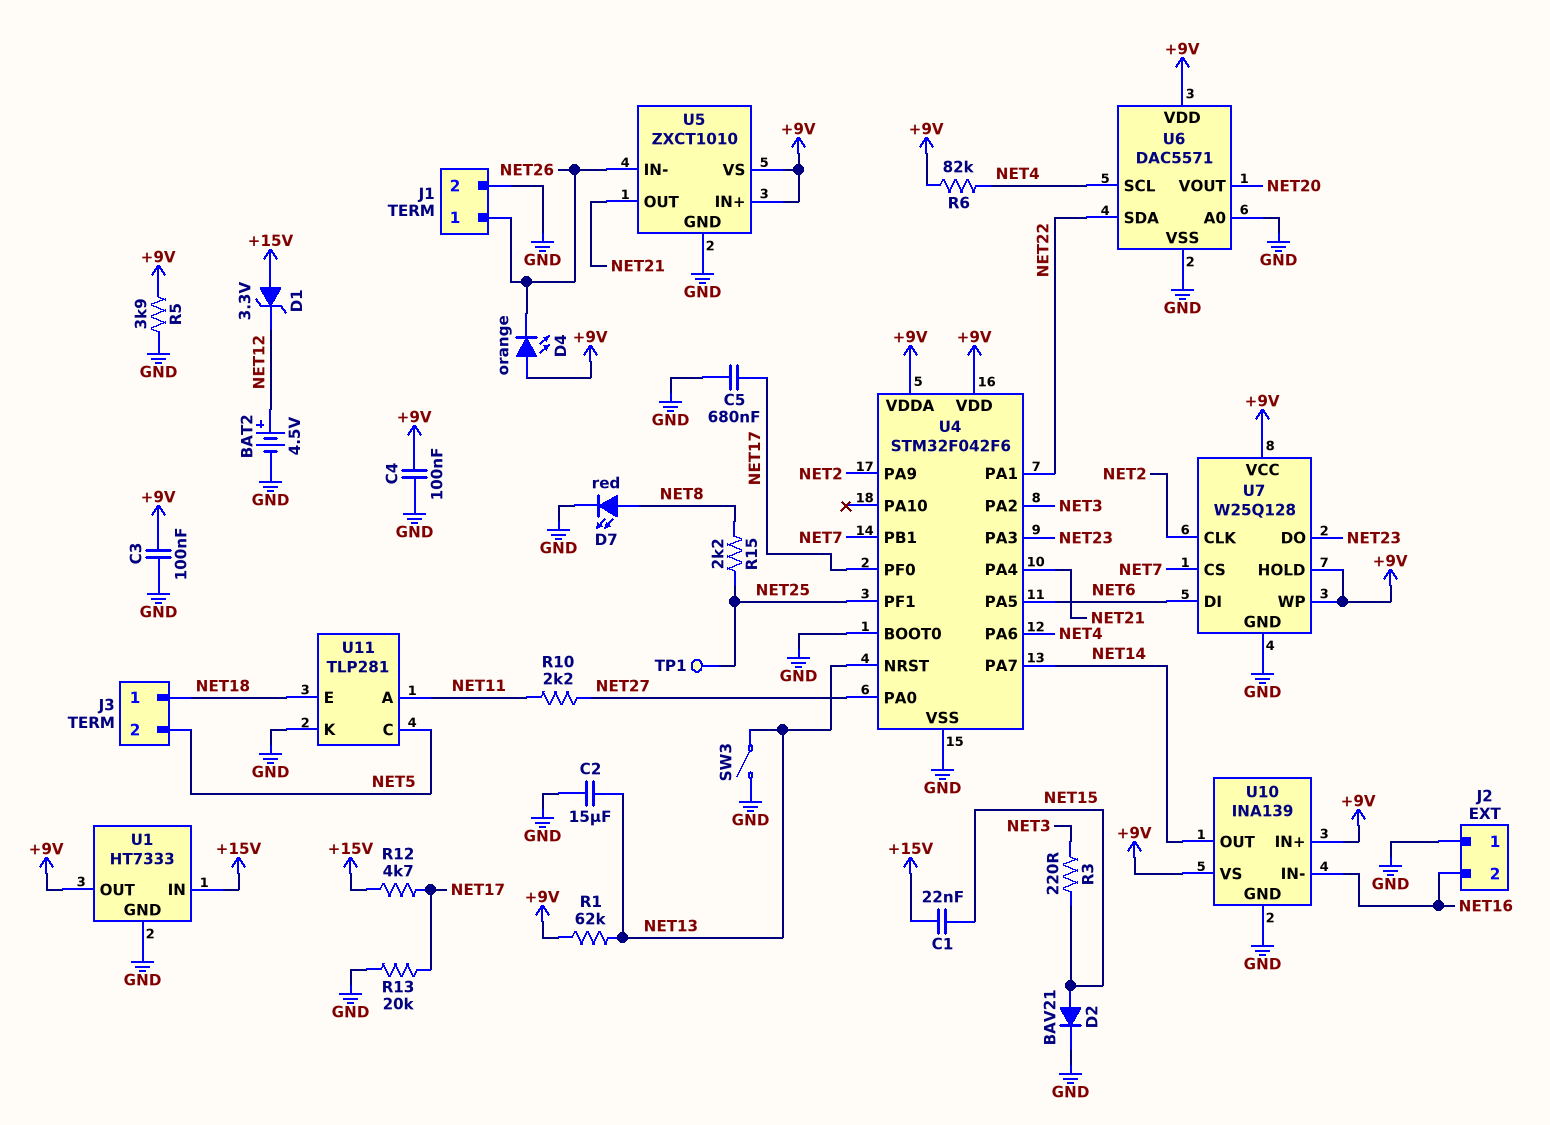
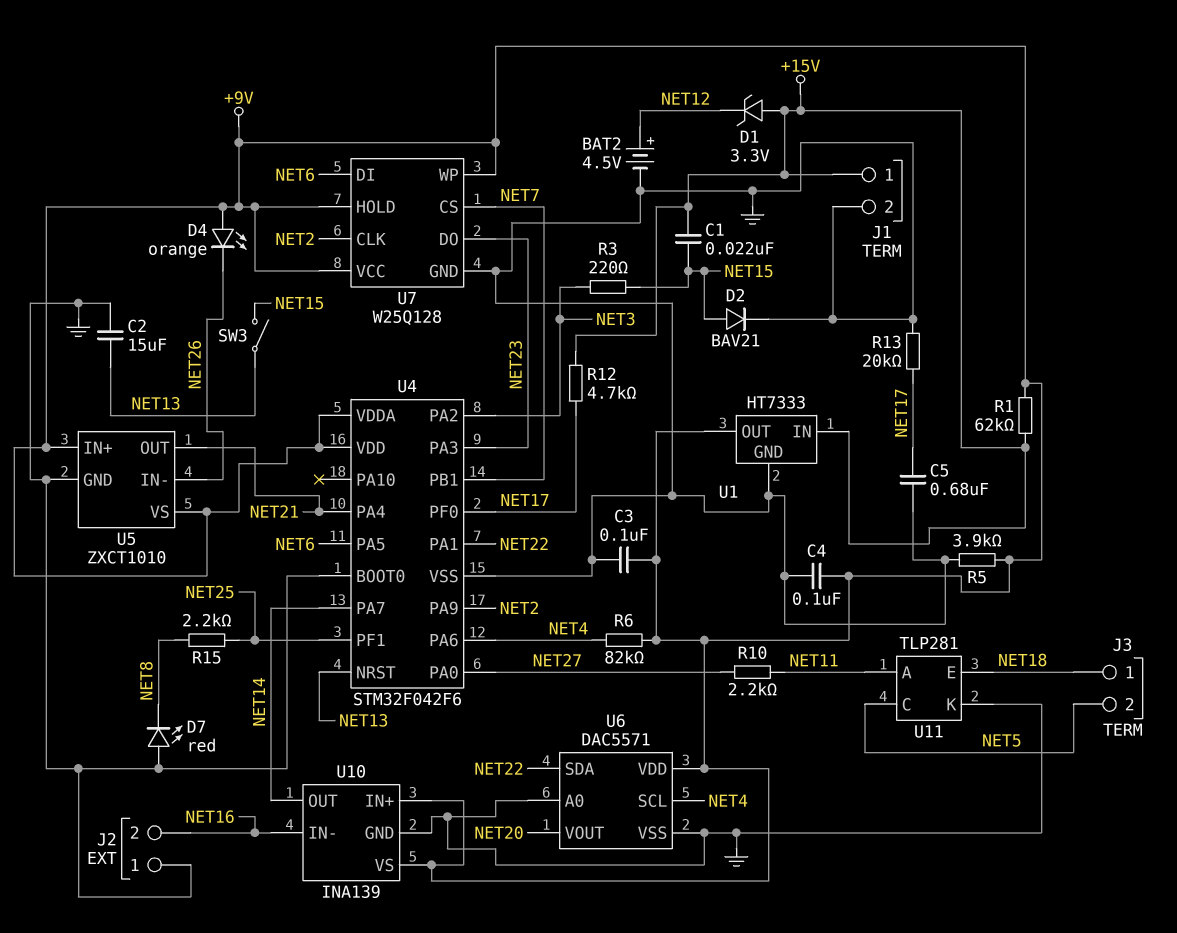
D7: LED red (A NET8, K GND) -> LED red (A GND, K NET8)
J1 pin 1: NET26 -> +15V
R1: 62k (+9V, NET13) -> 62k (+9V, +15V)
SW3: switch (GND, NET13) -> switch (NET13, NET15)
TP1: test point (NET25) -> none

